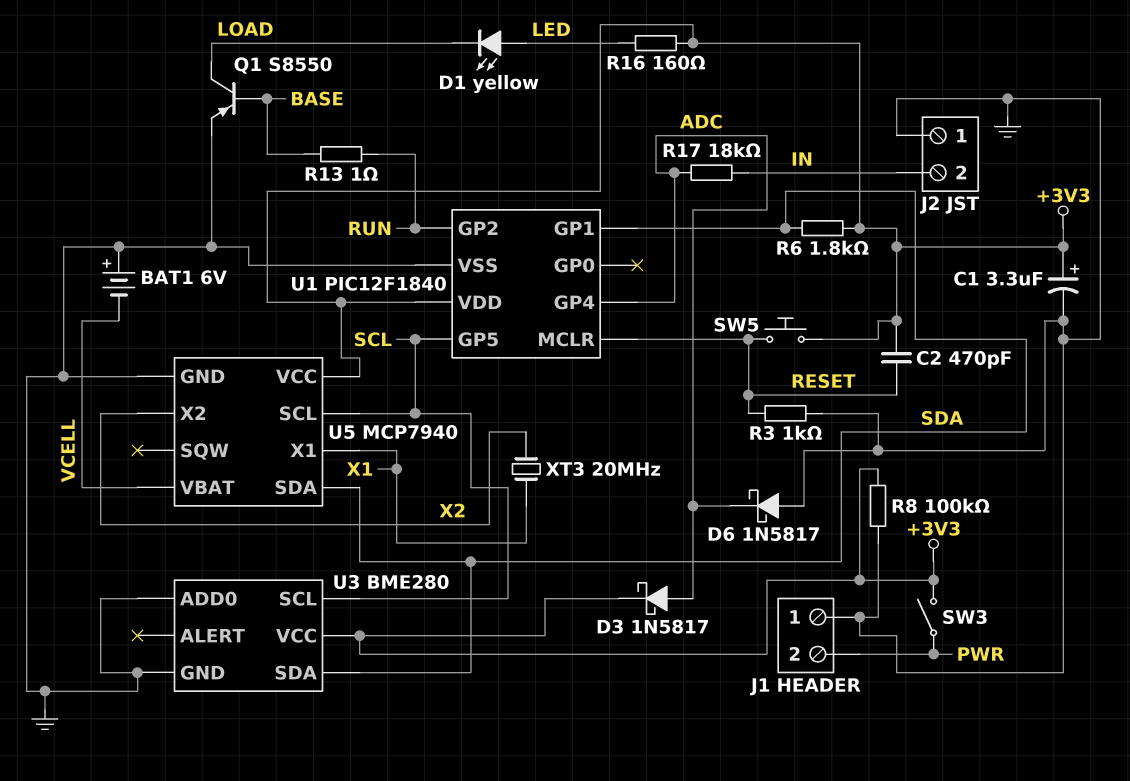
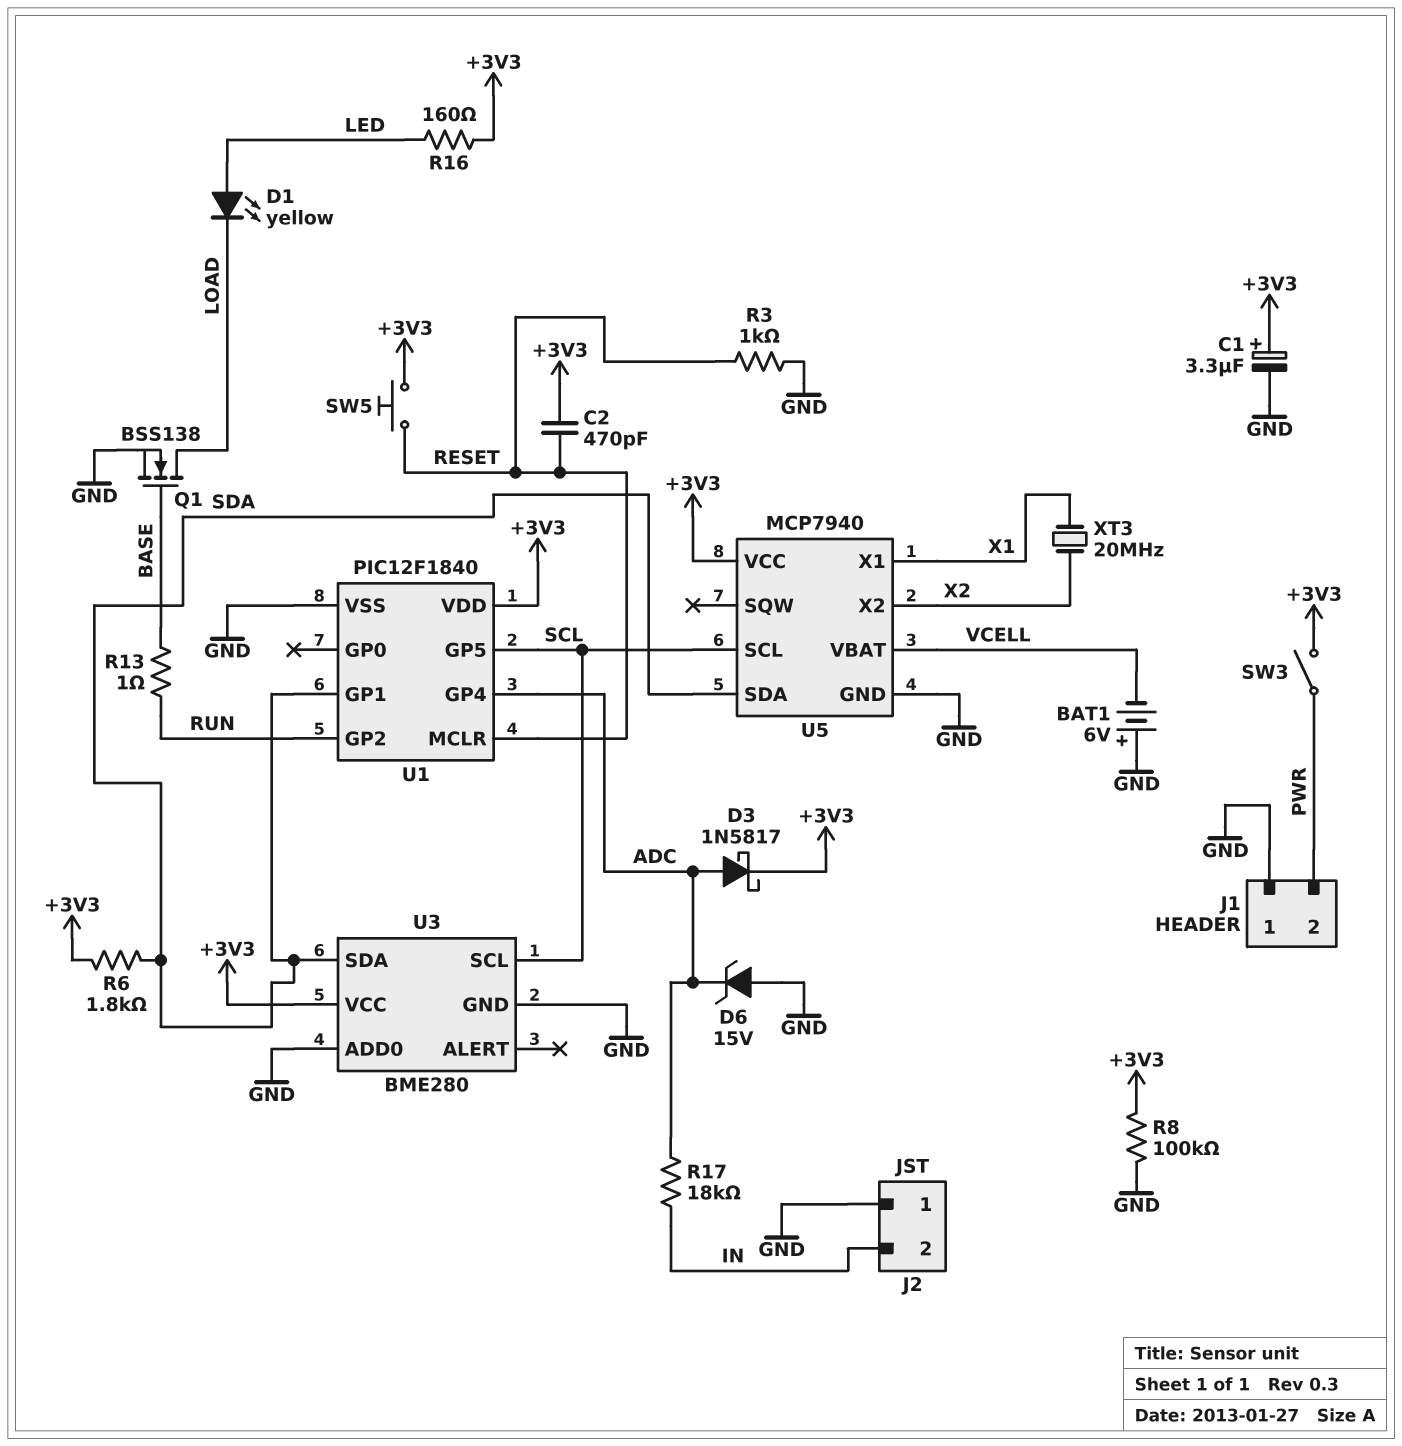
D6: schottky 1N5817 (A GND, K ADC) -> zener 15V (A GND, K ADC)
Q1: PNP S8550 (B BASE, C LOAD, E GND) -> NMOS BSS138 (G BASE, D LOAD, S GND)

